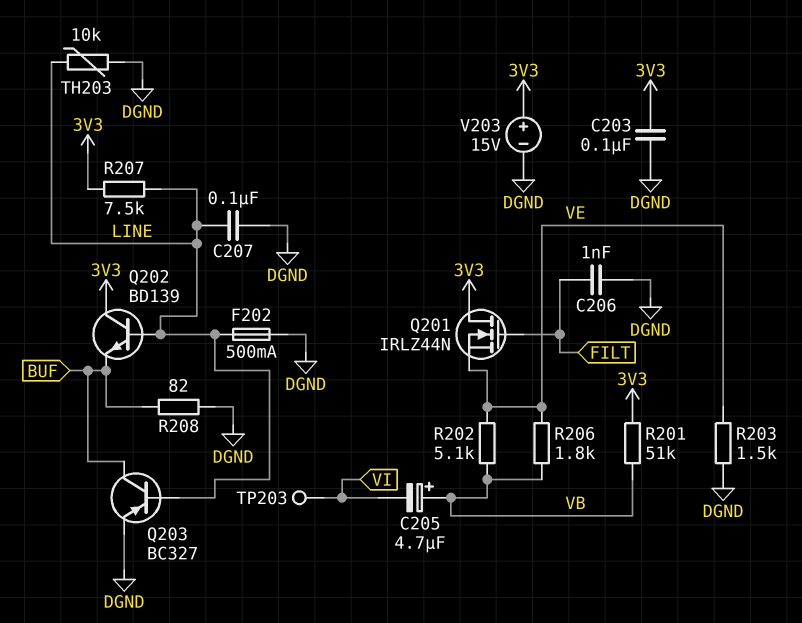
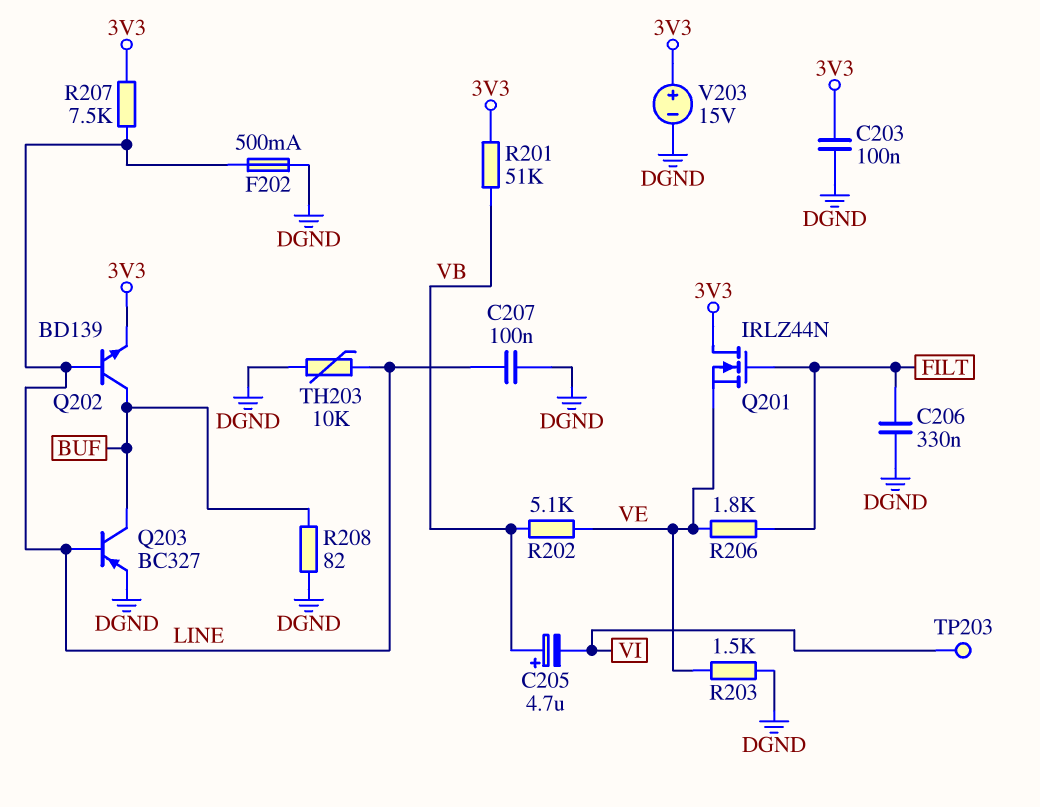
C206: 1nF (DGND, FILT) -> 330nF (DGND, FILT)
Q202: NPN BD139 (B LINE, C 3V3, E BUF) -> NPN BD139 (B LINE, C BUF, E 3V3)
R206: 1.8k (VB, VE) -> 1.8k (FILT, VE)

